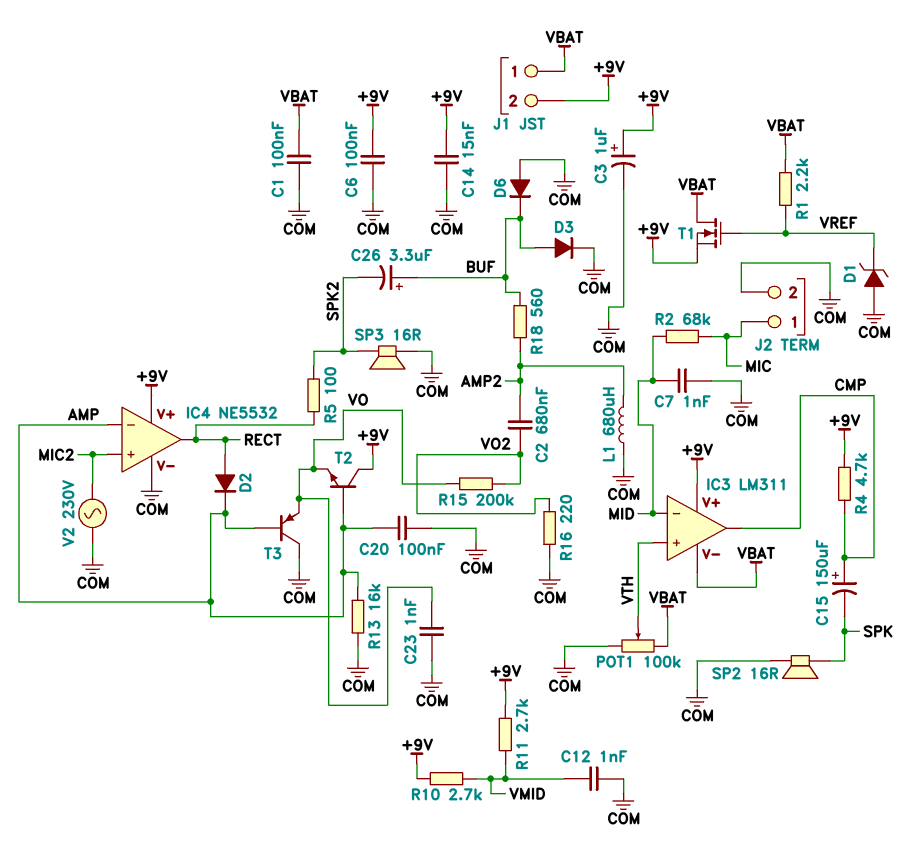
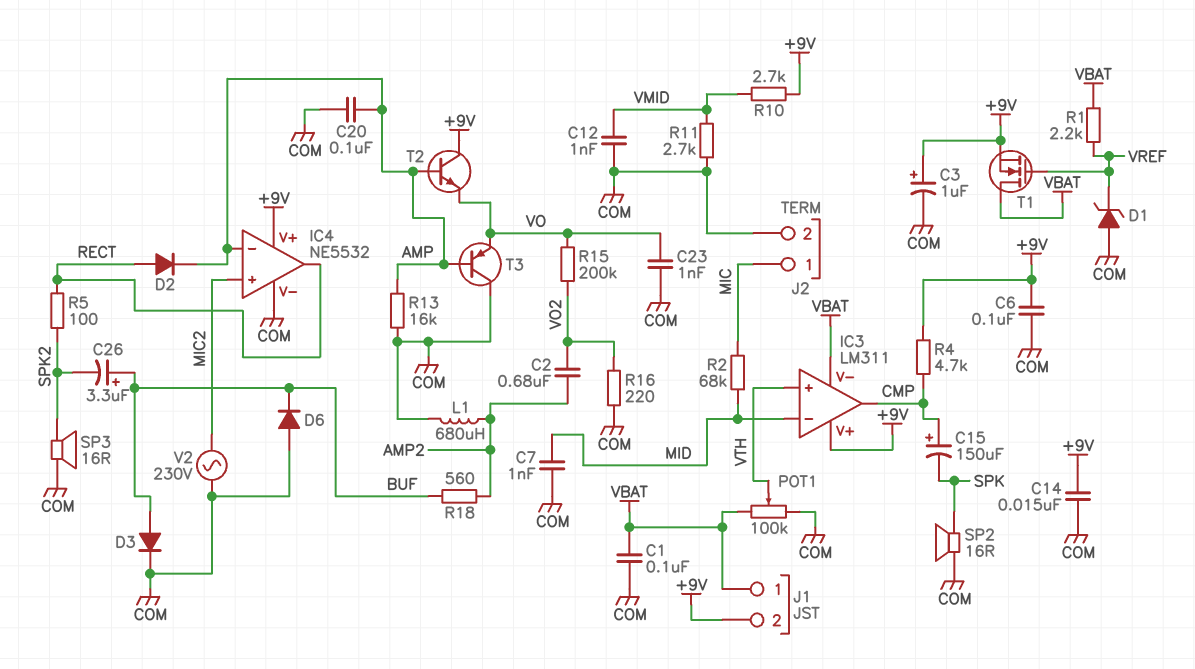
R11: 2.7k (+9V, VMID) -> 2.7k (COM, VMID)

